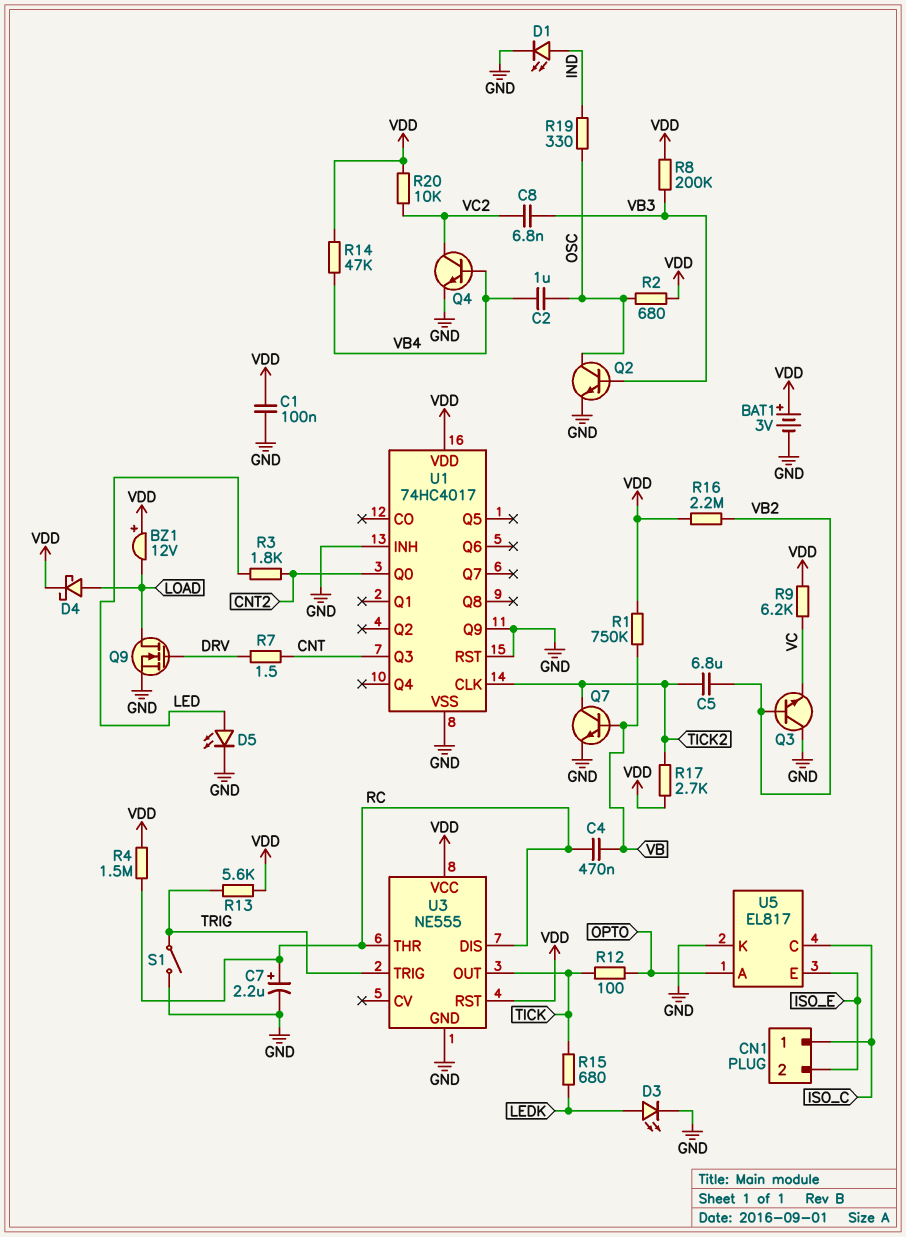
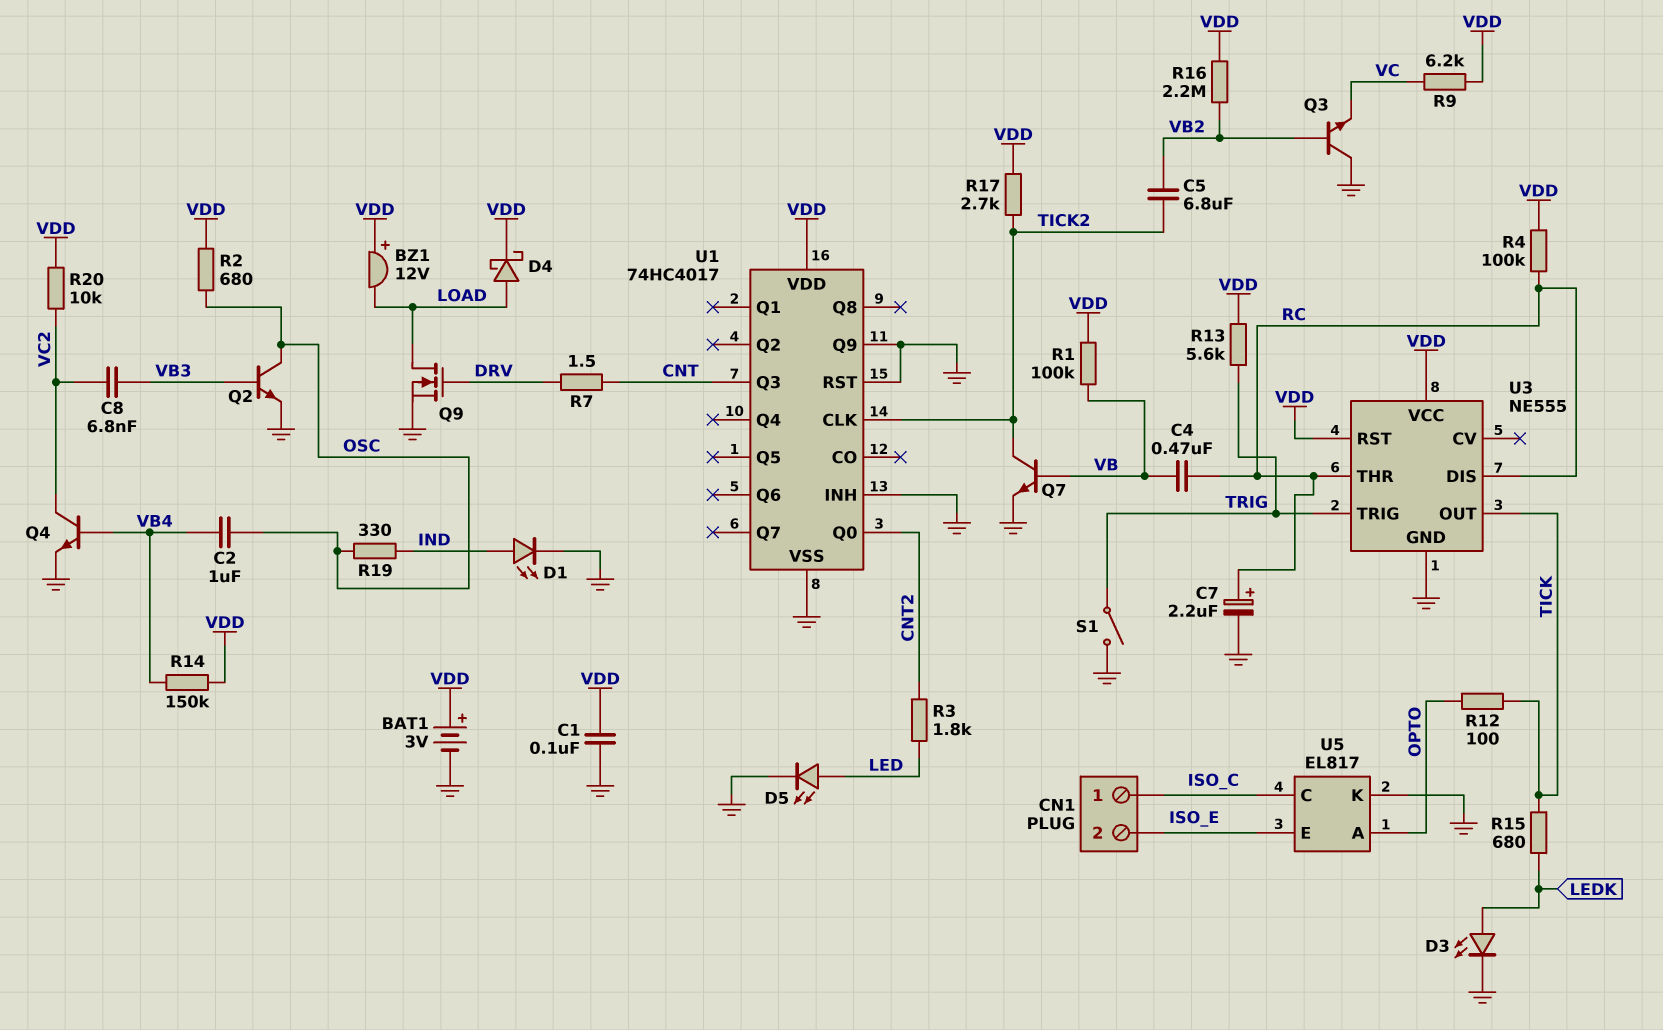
R1: 750k (VB, VDD) -> 100k (VB, VDD)
R4: 1.5M (RC, VDD) -> 100k (RC, VDD)
R8: 200k (VB3, VDD) -> none
R14: 47k (VB4, VDD) -> 150k (VB4, VDD)

